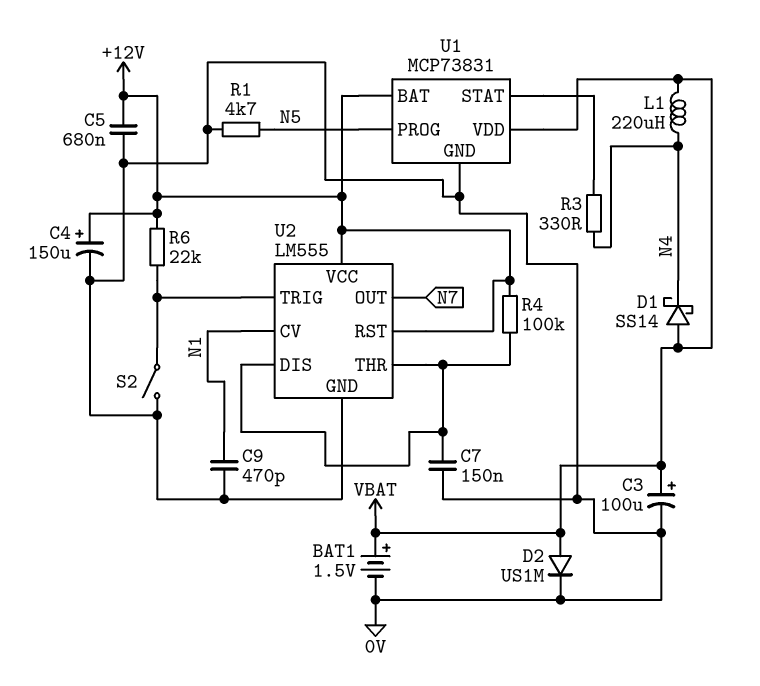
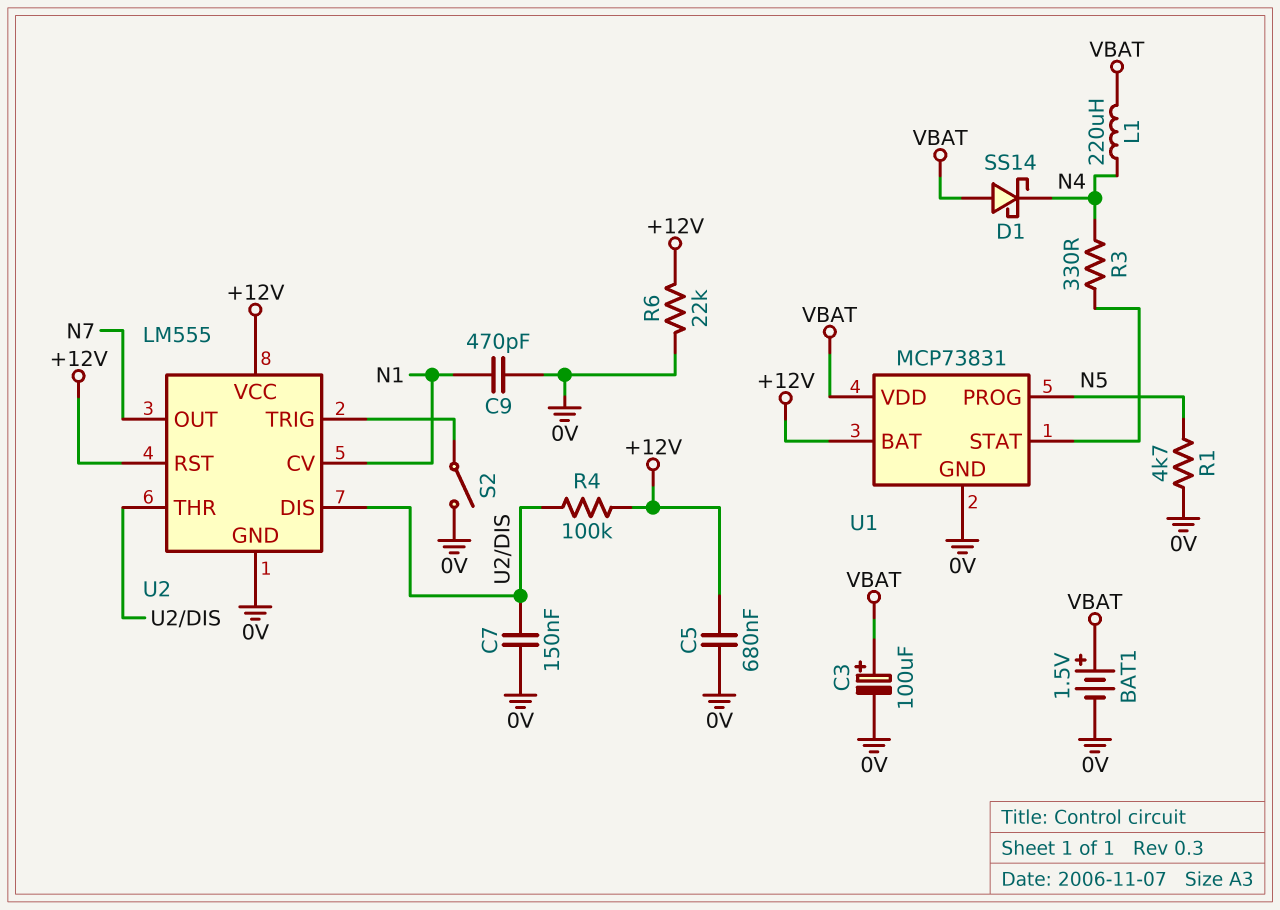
C4: 150uF (plus +12V, minus 0V) -> none
D2: diode US1M (A VBAT, K 0V) -> none
R6: 22k (+12V, U2/TRIG) -> 22k (+12V, 0V)

